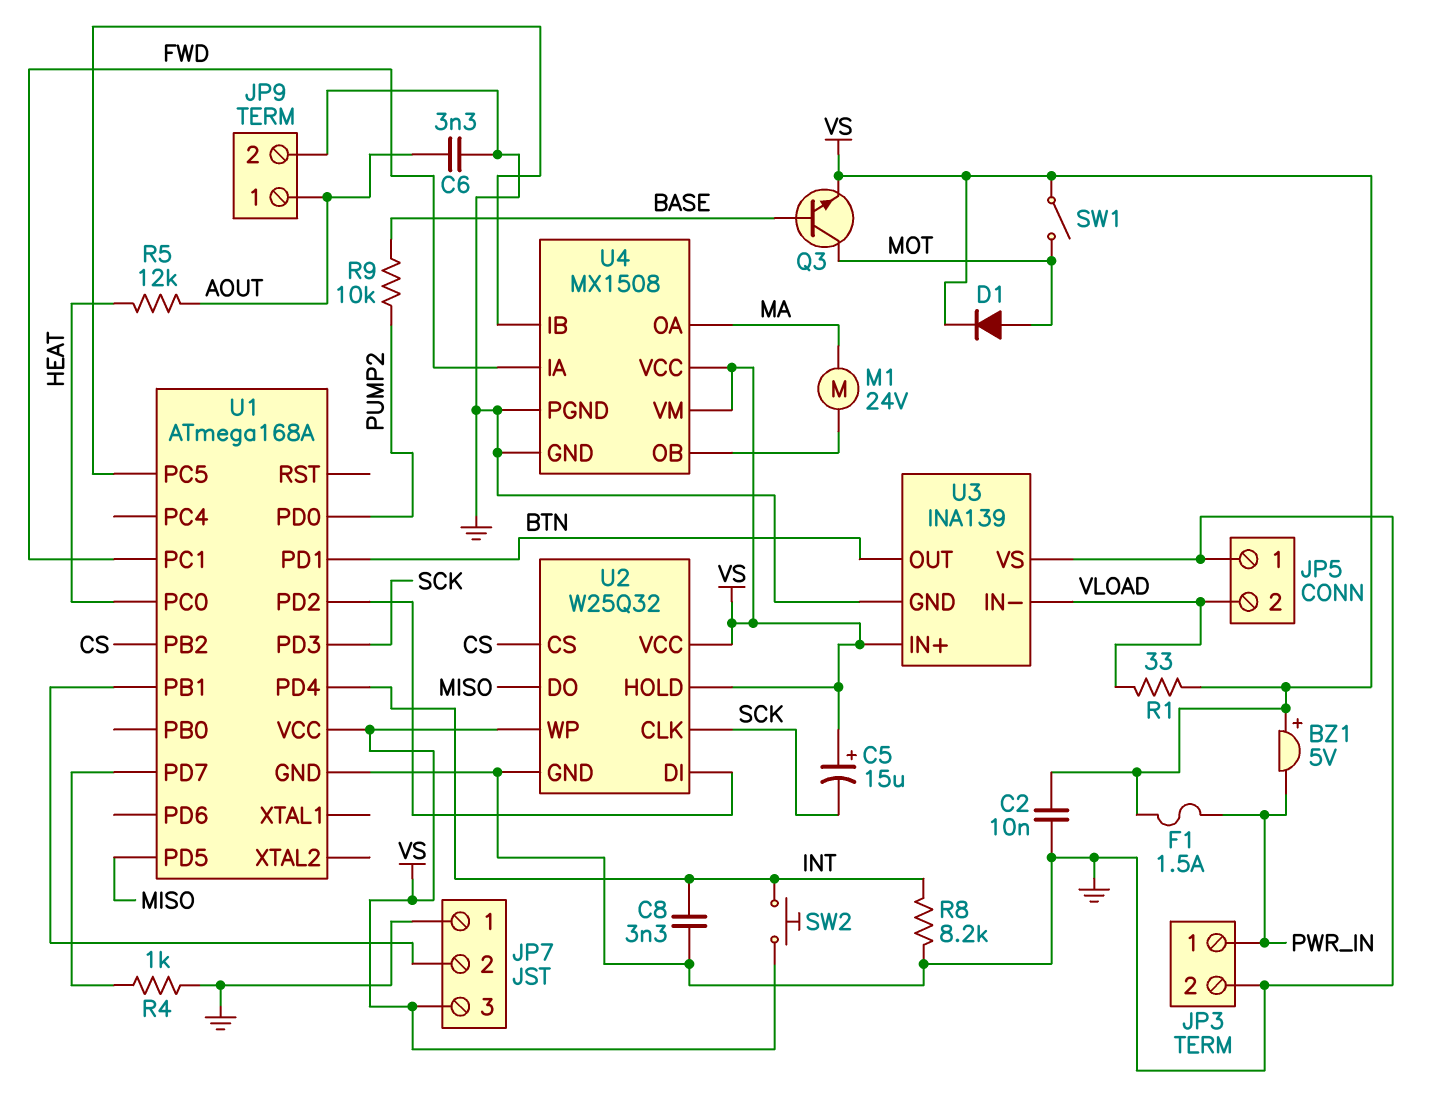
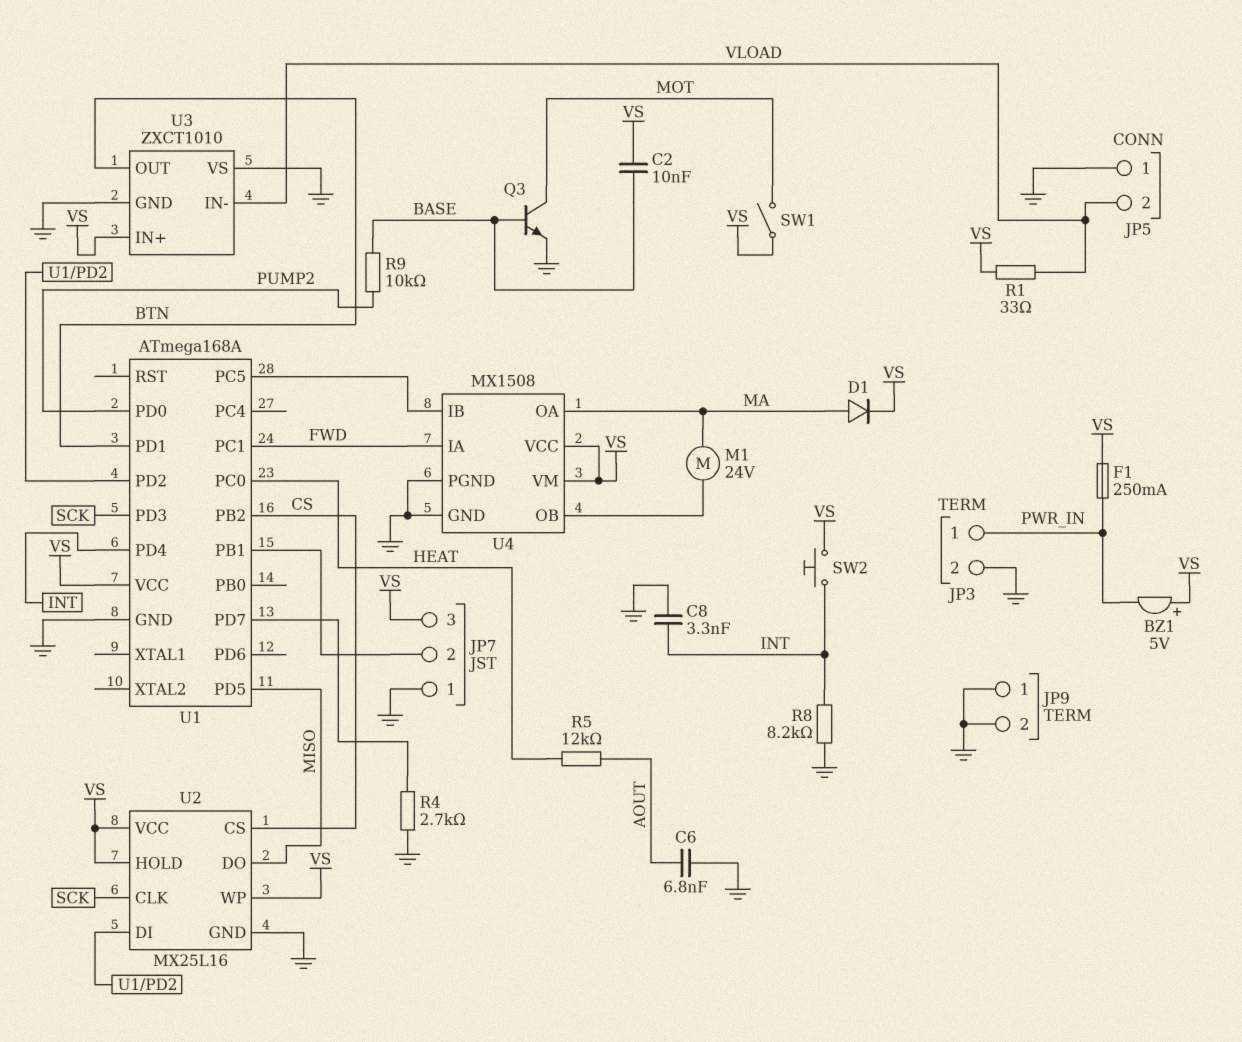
C2: 10nF (GND, VS) -> 10nF (BASE, VS)
C5: 15uF (plus VS, minus SCK) -> none
C6: 3.3nF (AOUT, GND) -> 6.8nF (AOUT, GND)
D1: diode (A MOT, K VS) -> diode (A MA, K VS)
F1: 1.5A (PWR_IN, VS) -> 250mA (PWR_IN, VS)
JP9 pin 1: AOUT -> GND
Q3: NPN (B BASE, C MOT, E VS) -> NPN (B BASE, C MOT, E GND)
R4: 1k (GND, U1/PD7) -> 2.7k (GND, U1/PD7)
U2: W25Q32 -> MX25L16
U3: INA139 -> ZXCT1010

